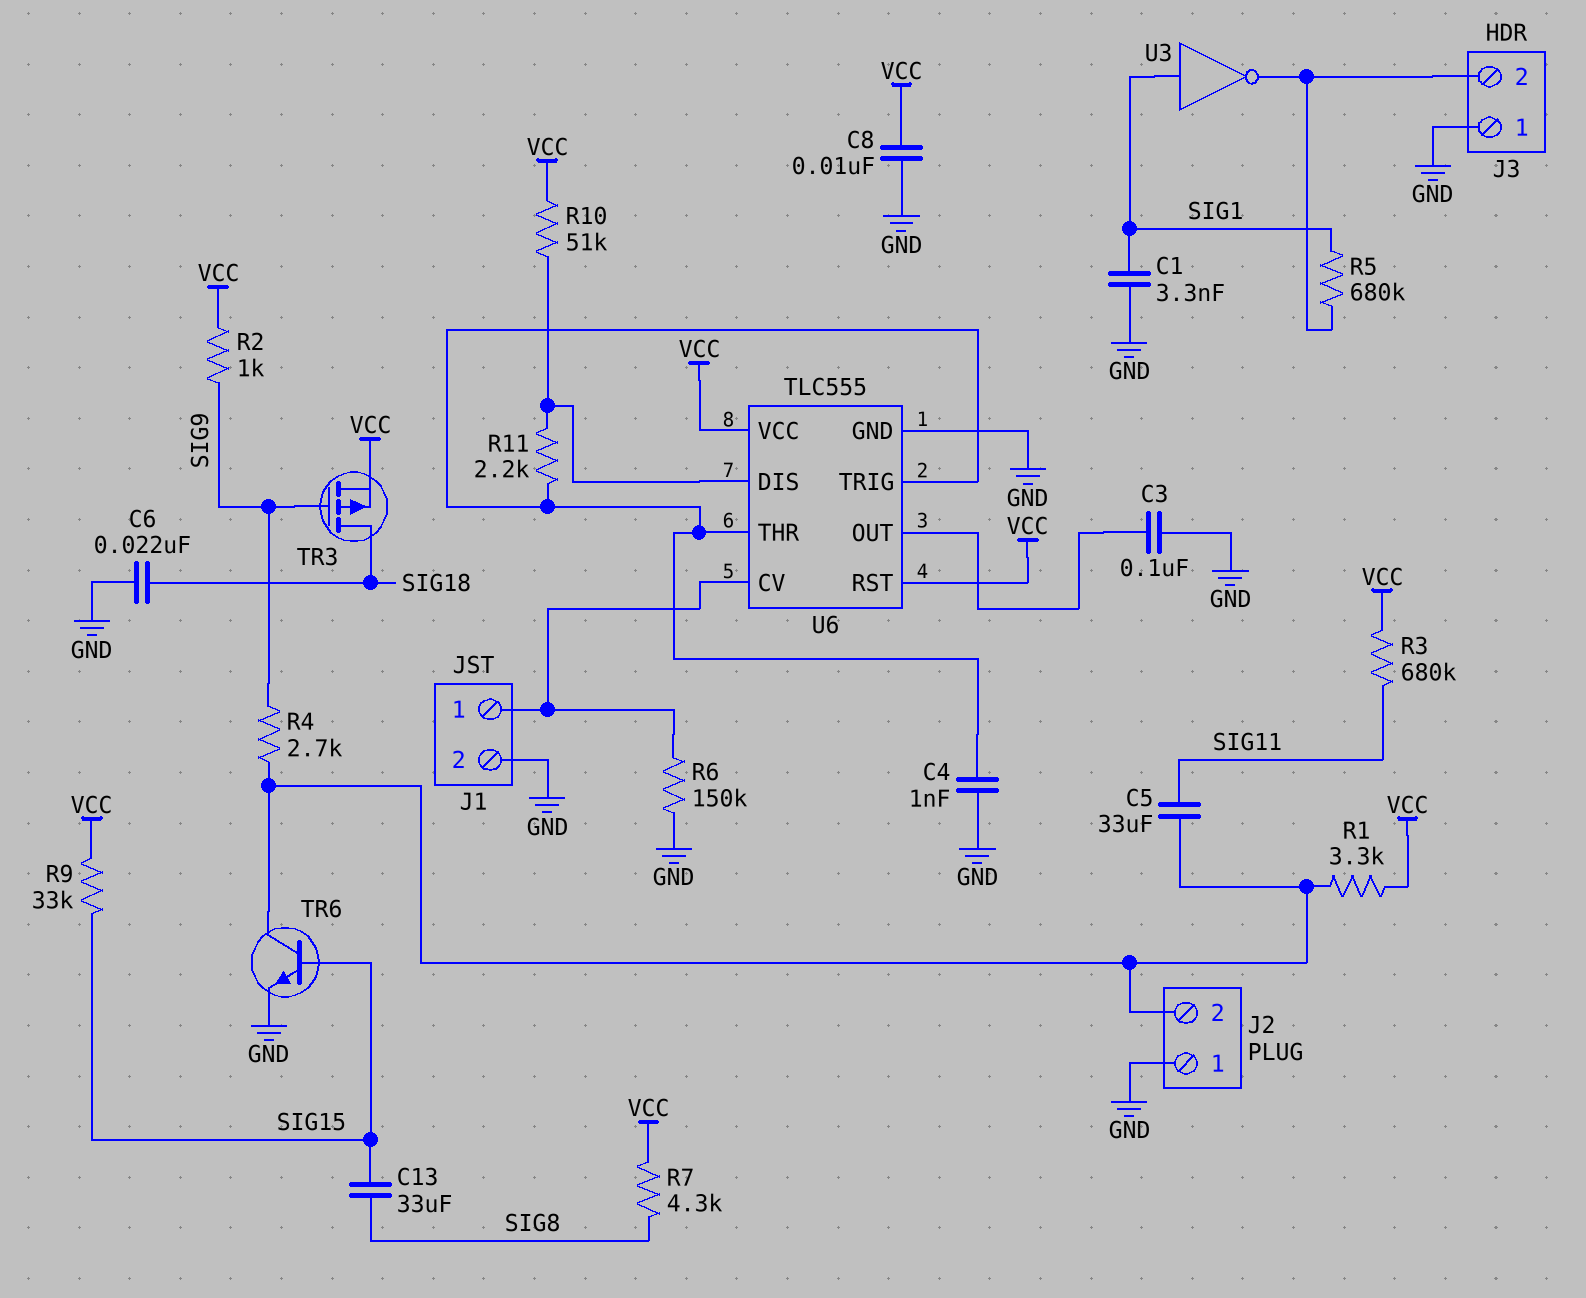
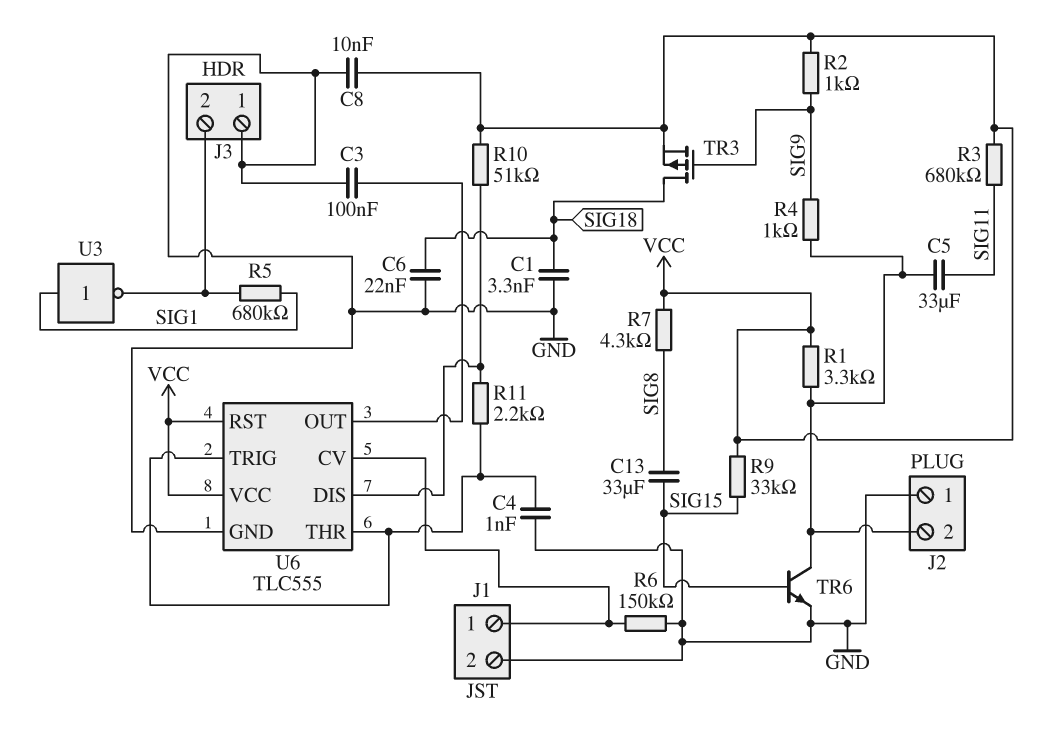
C1: 3.3nF (GND, SIG1) -> 3.3nF (GND, SIG18)
R4: 2.7k (J2/2, SIG9) -> 1k (J2/2, SIG9)

